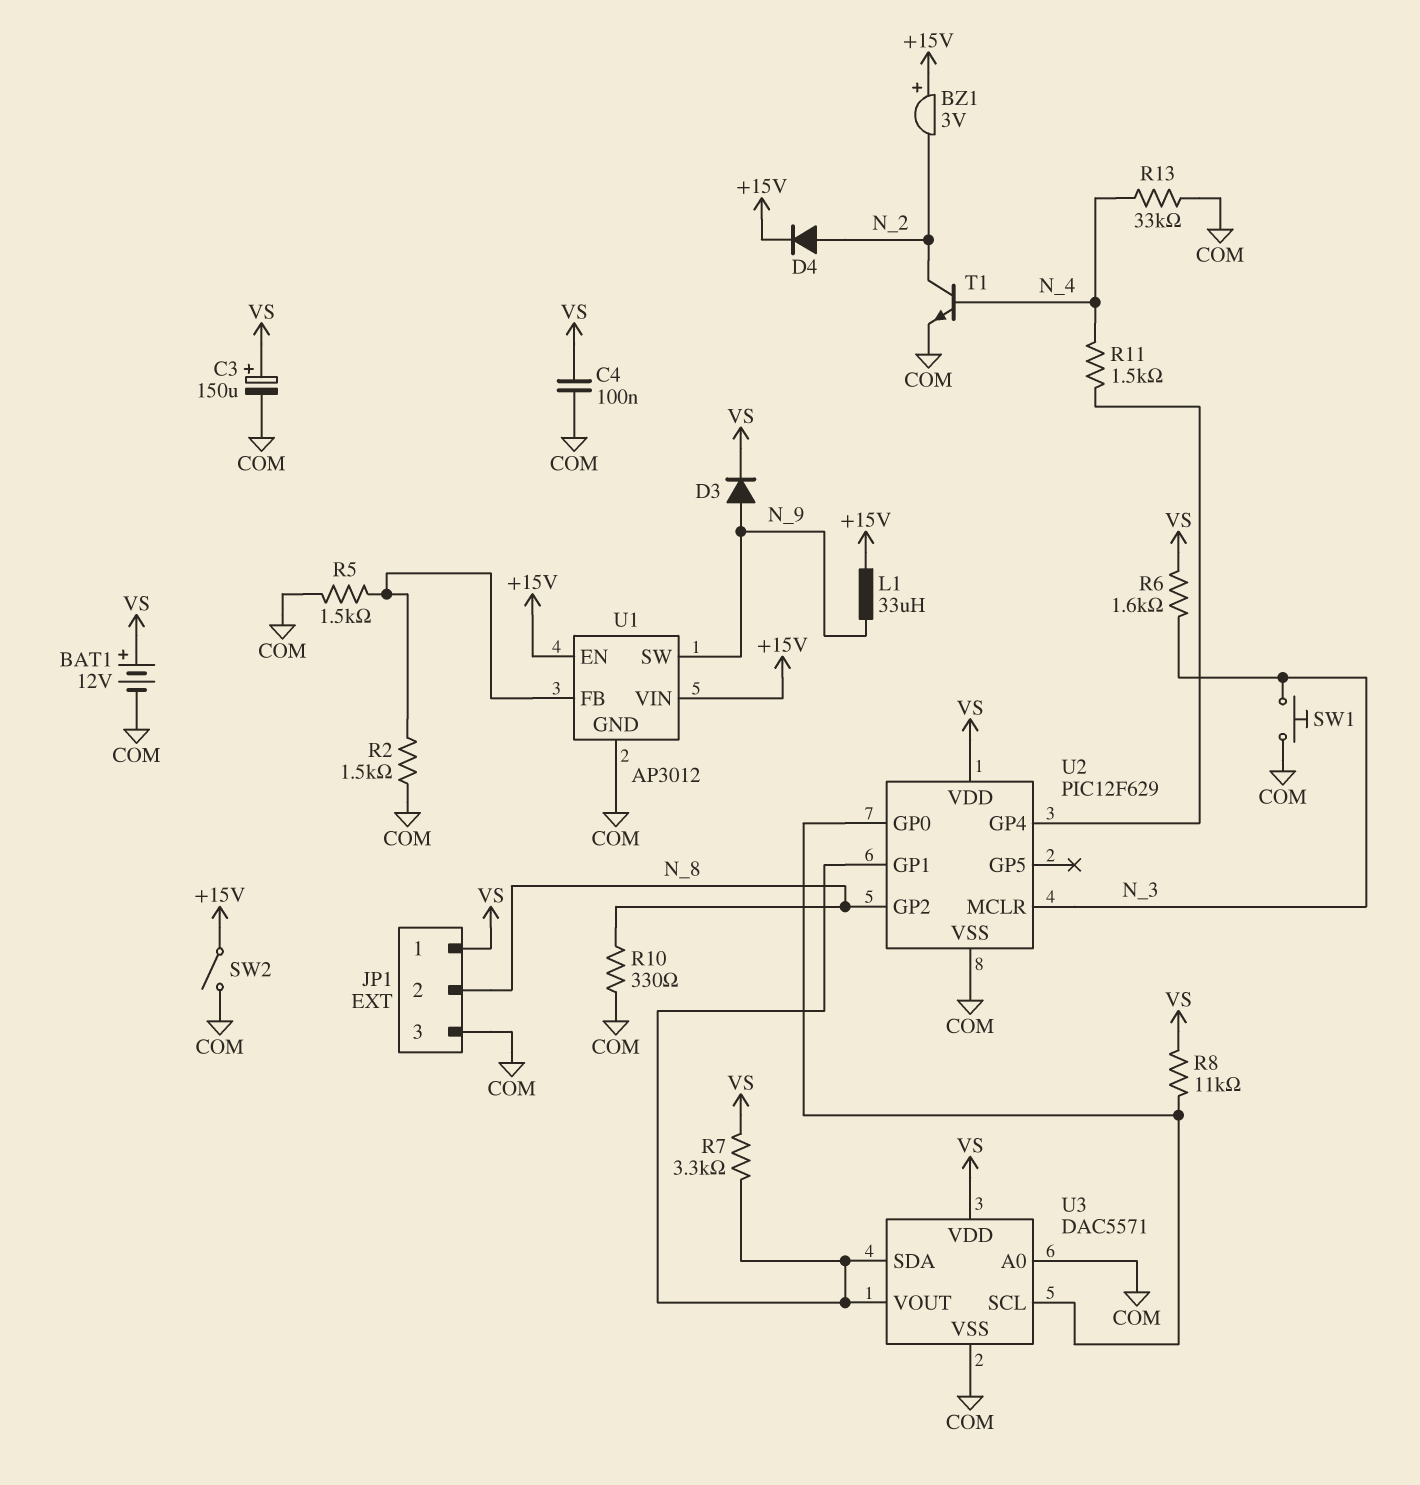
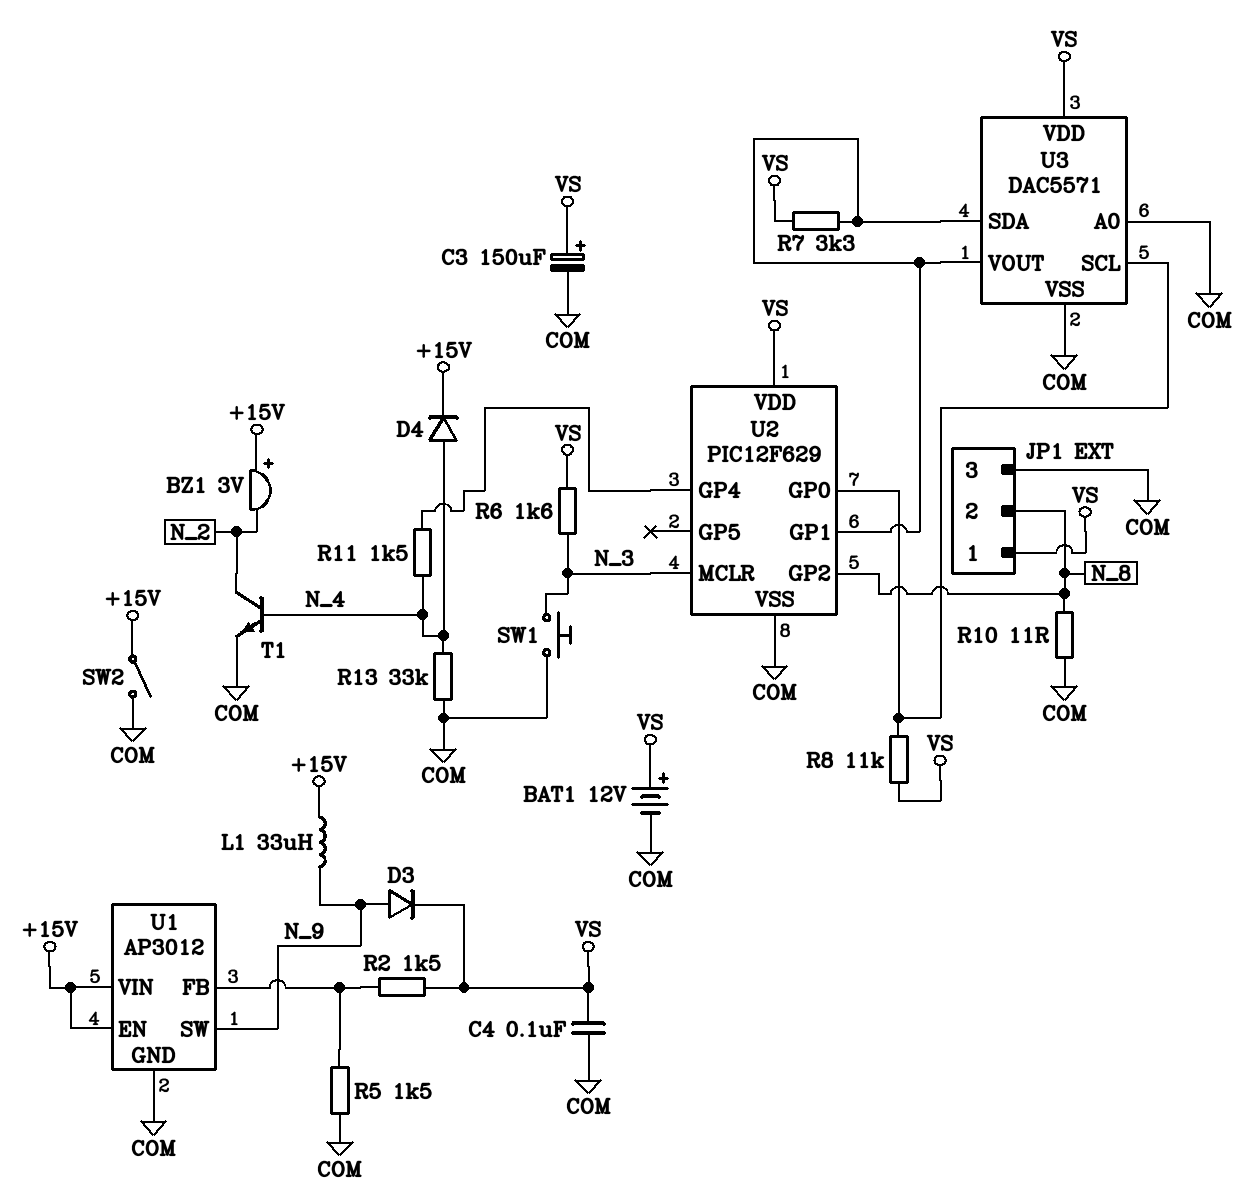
D4: diode (A N_2, K +15V) -> diode (A N_4, K +15V)
R2: 1.5k (COM, U1/FB) -> 1.5k (U1/FB, VS)
R10: 330 (COM, N_8) -> 11 (COM, N_8)

